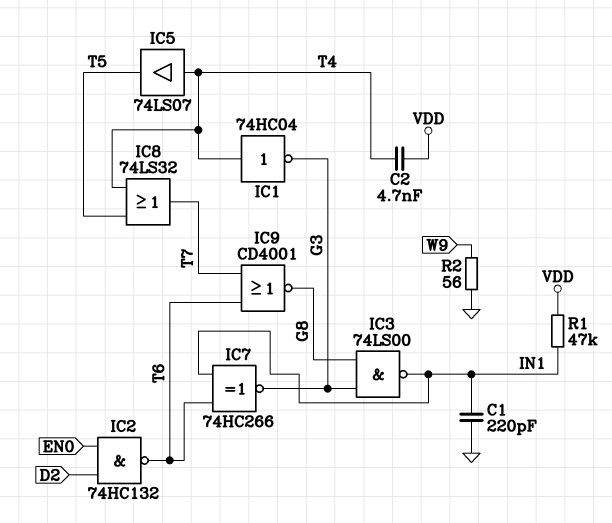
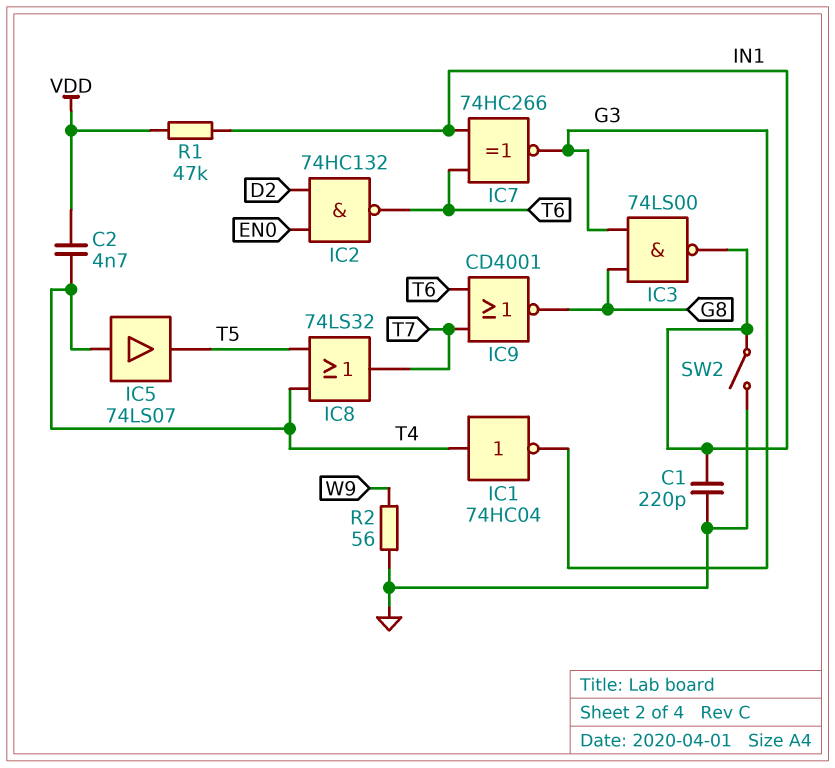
SW2: none -> switch (GND, IN1)

